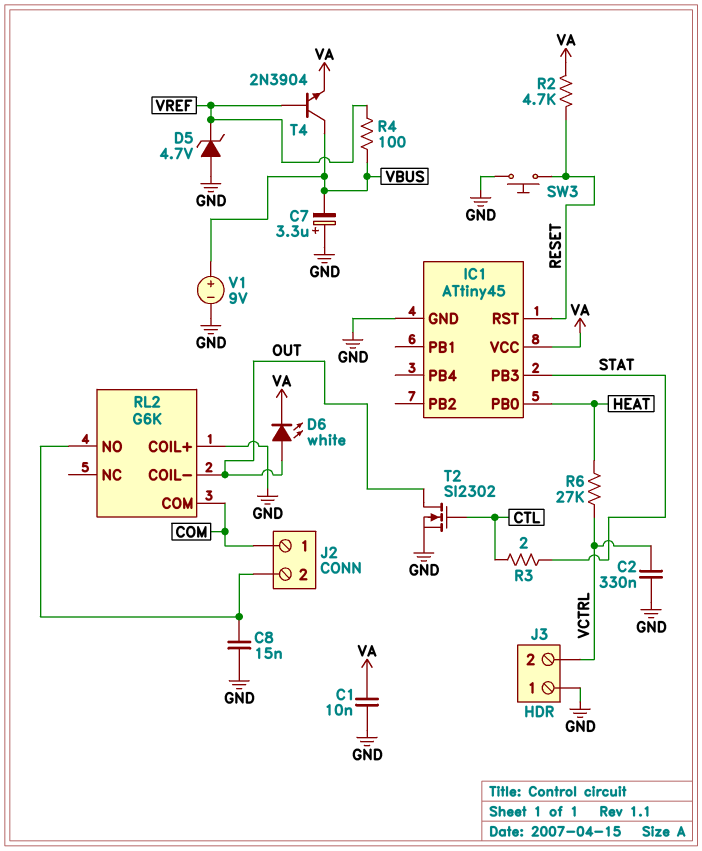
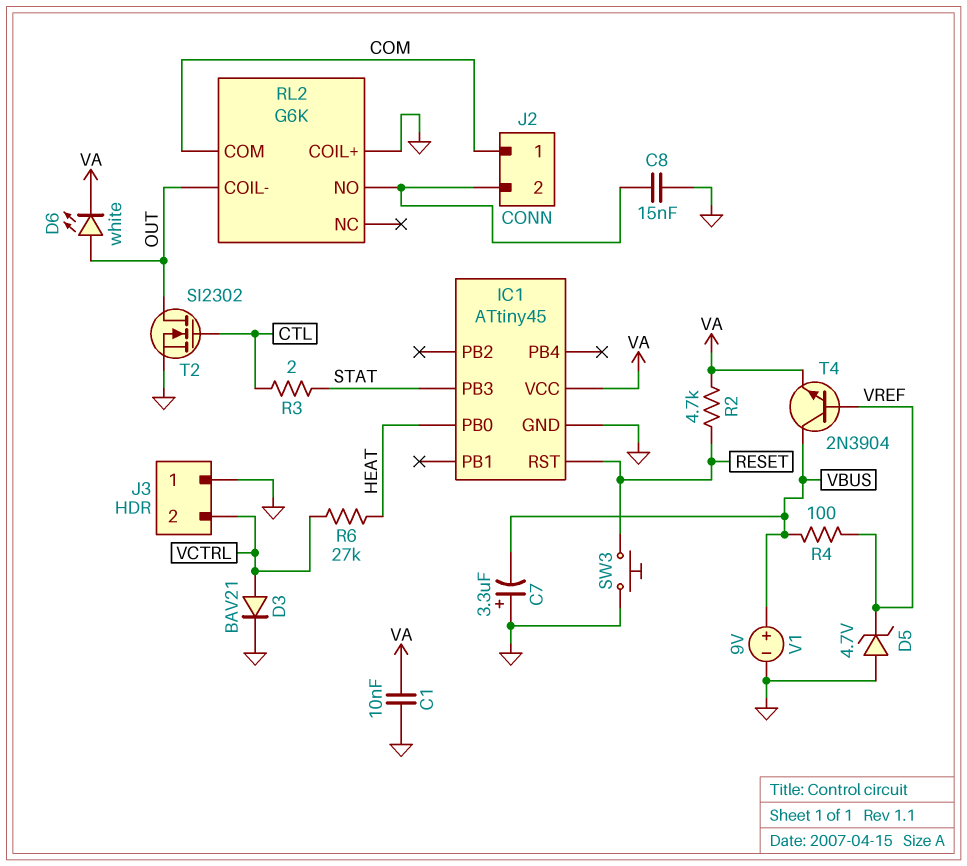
C2: 330nF (GND, VCTRL) -> none
D3: none -> diode BAV21 (A VCTRL, K GND)

